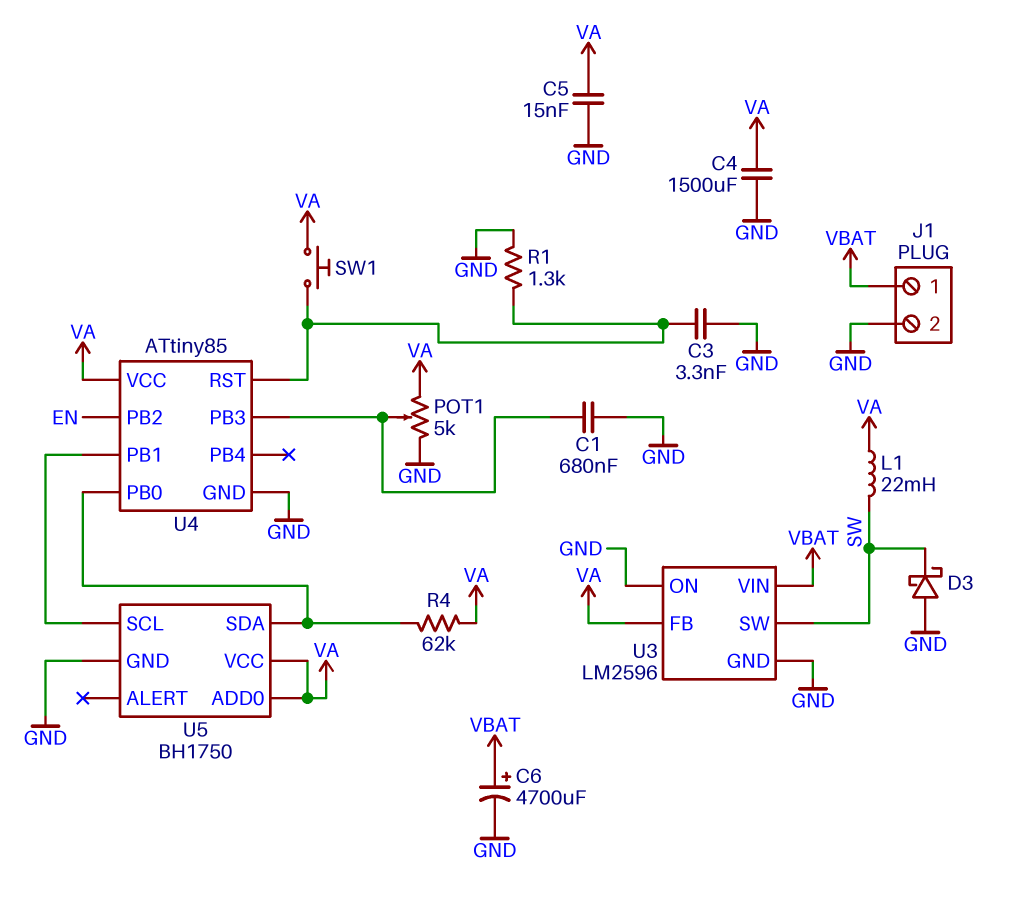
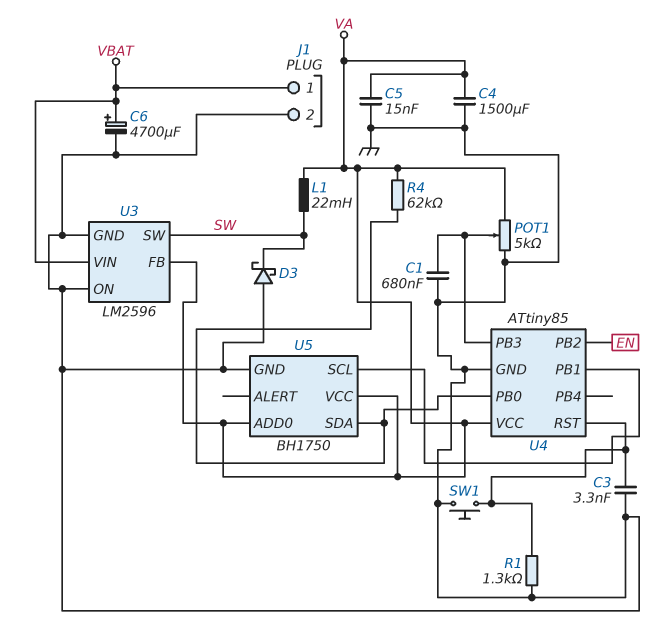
SW1: button (U4/RST, VA) -> button (GND, U4/RST)

